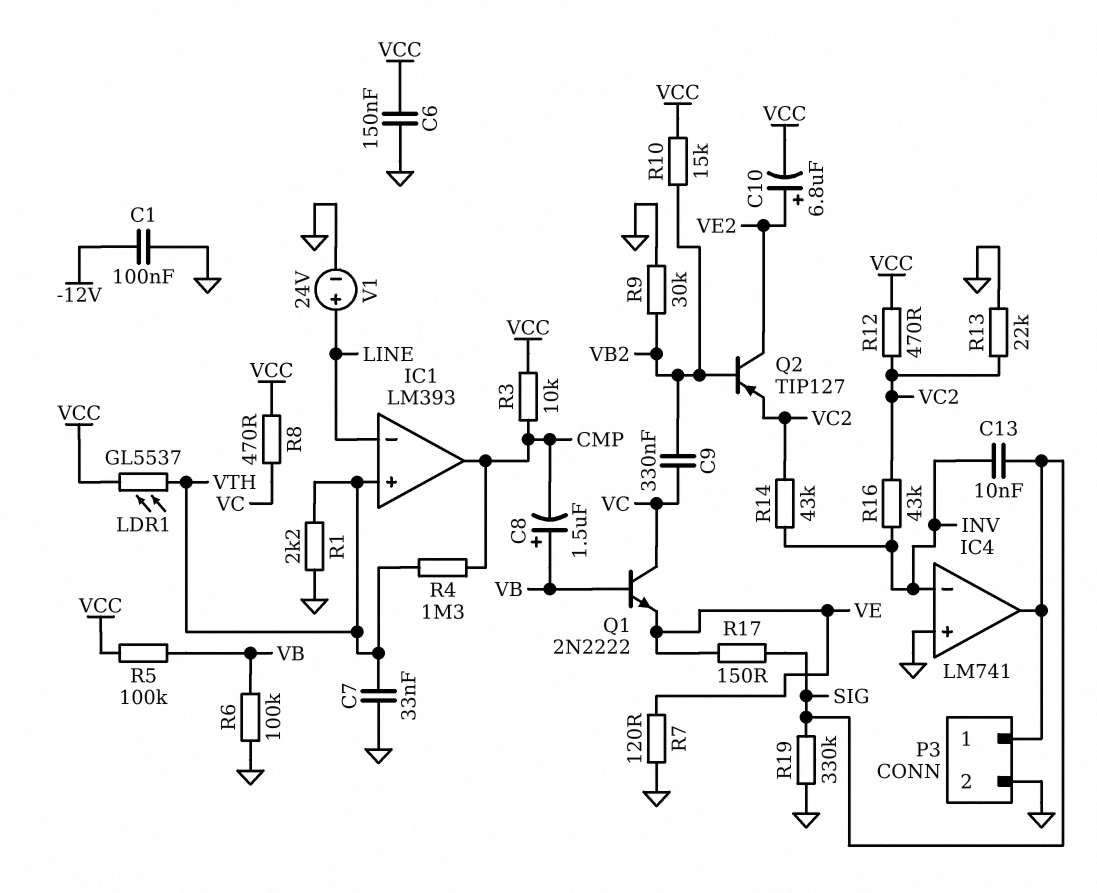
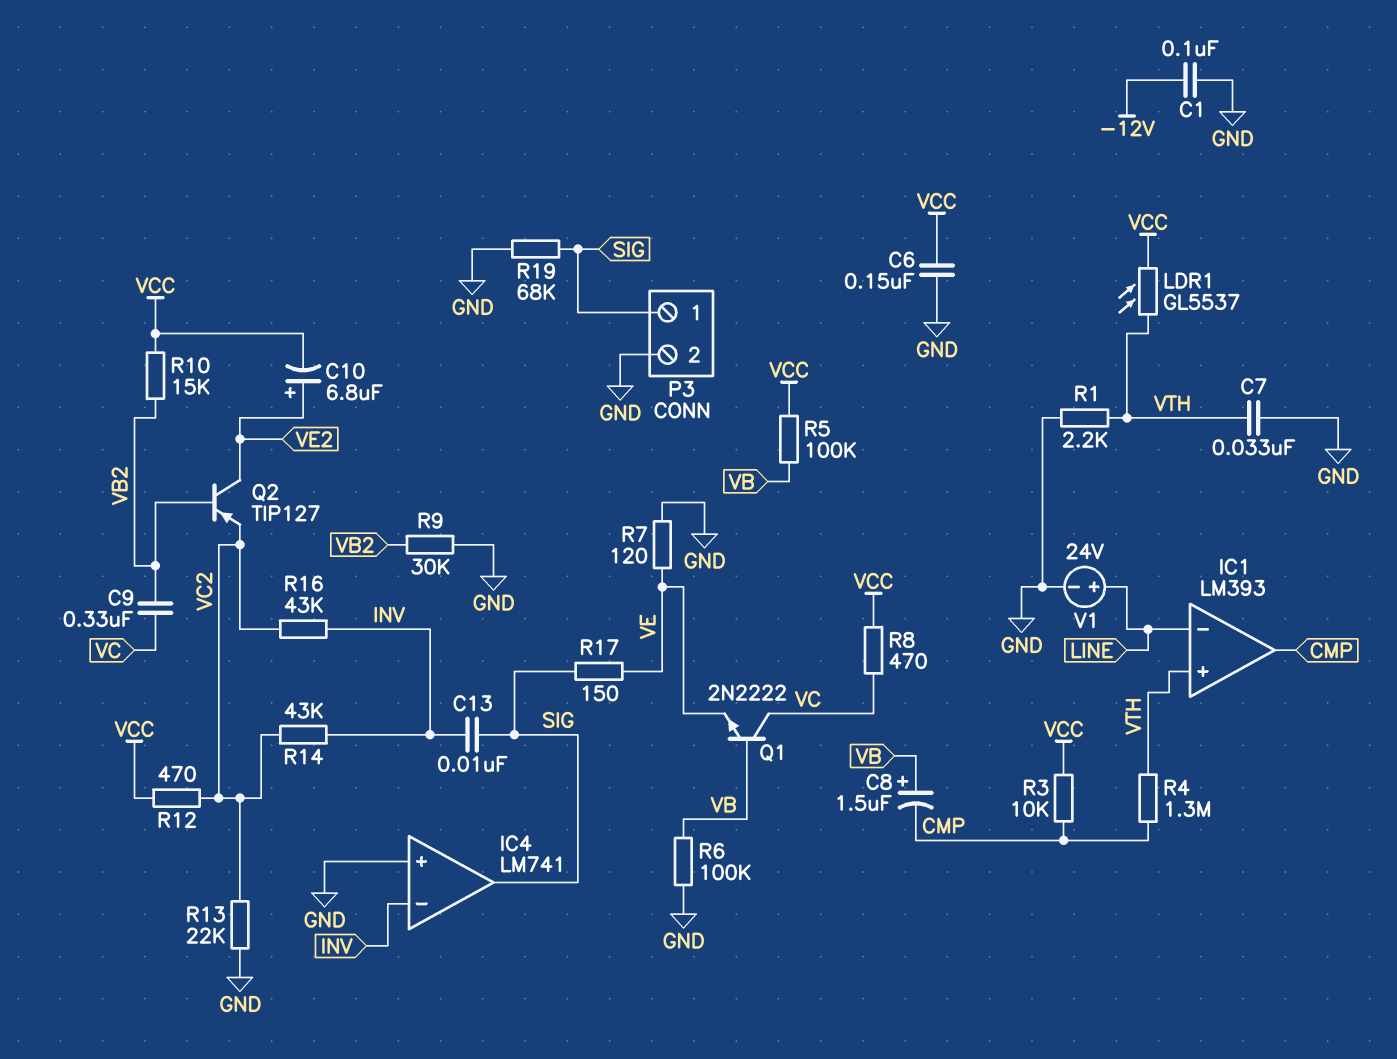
R19: 330k (GND, SIG) -> 68k (GND, SIG)

